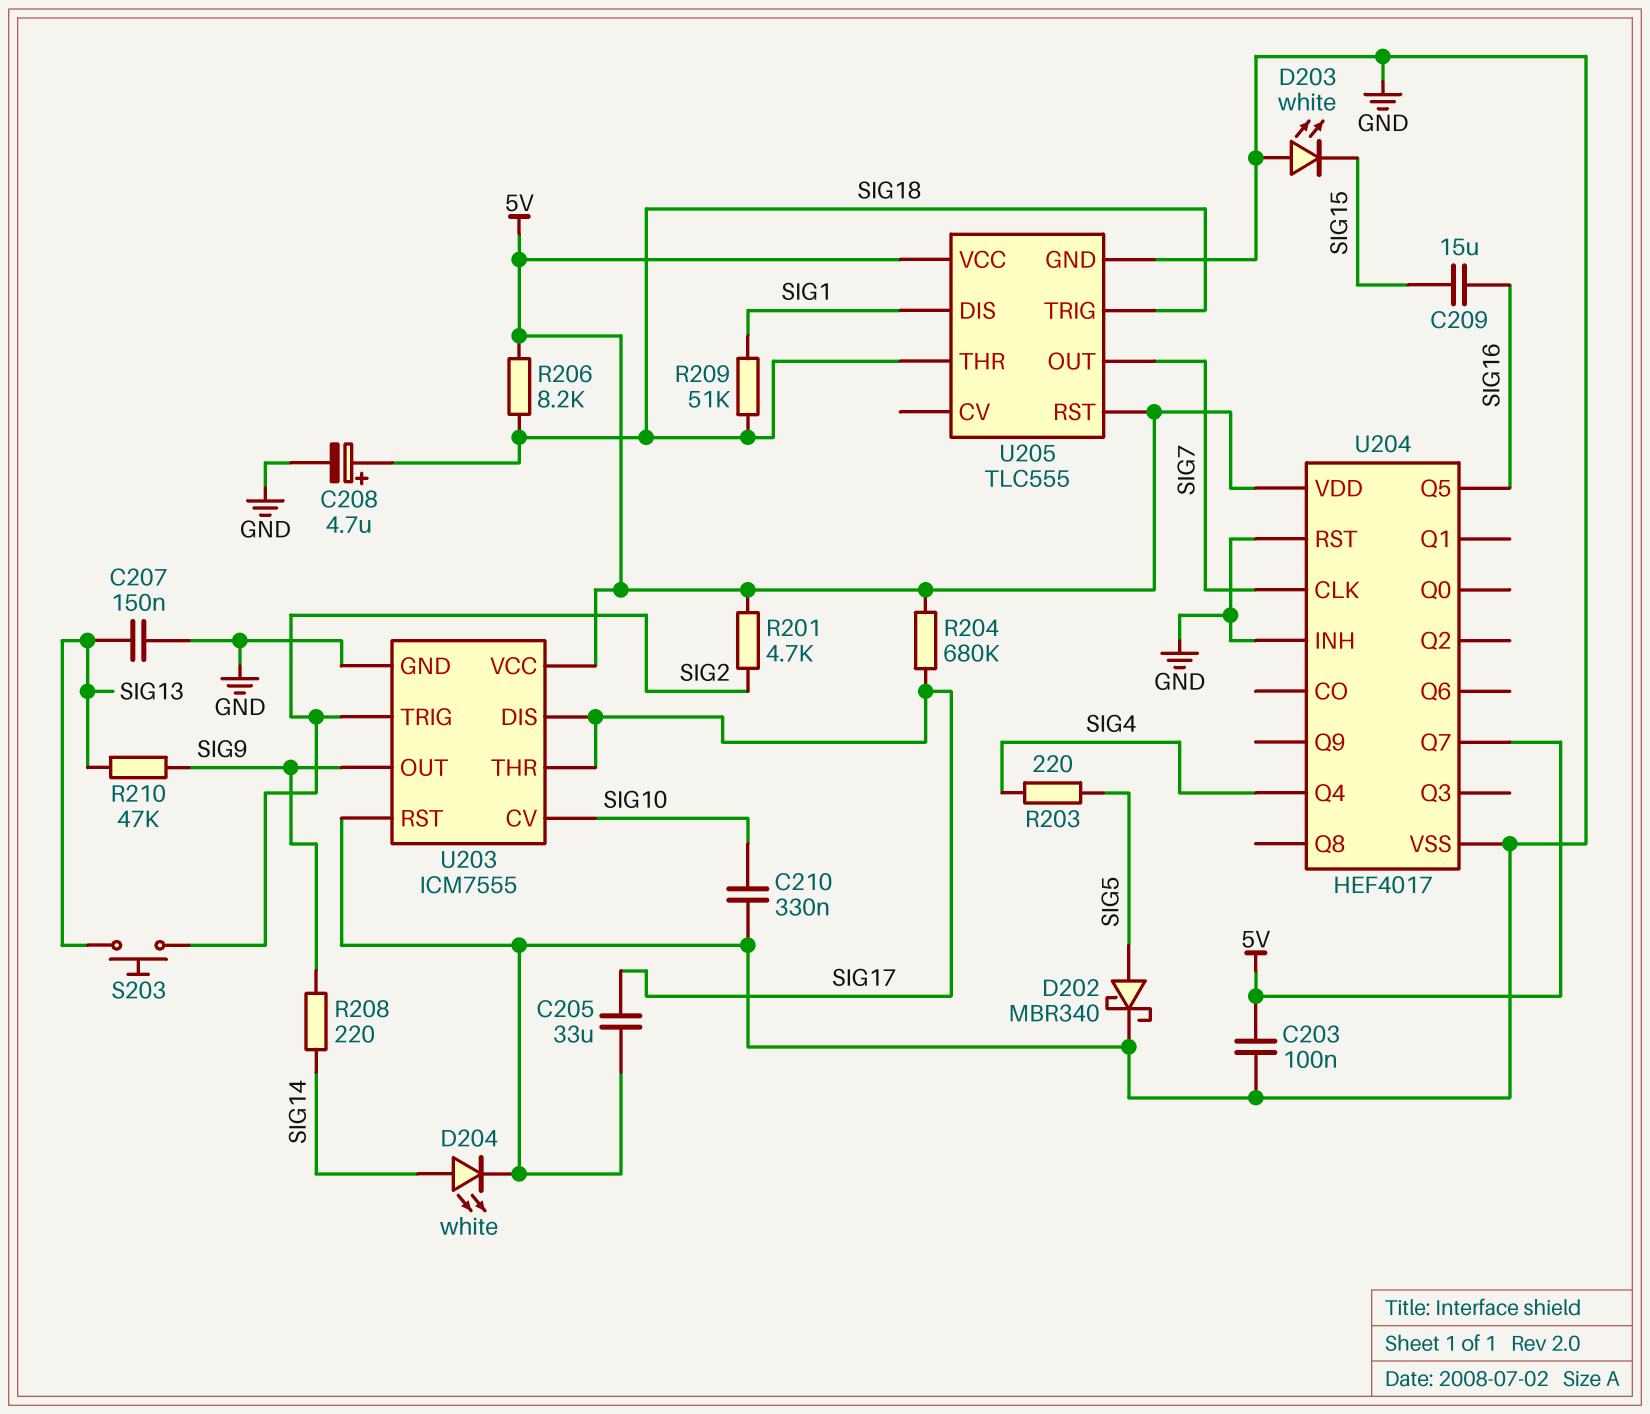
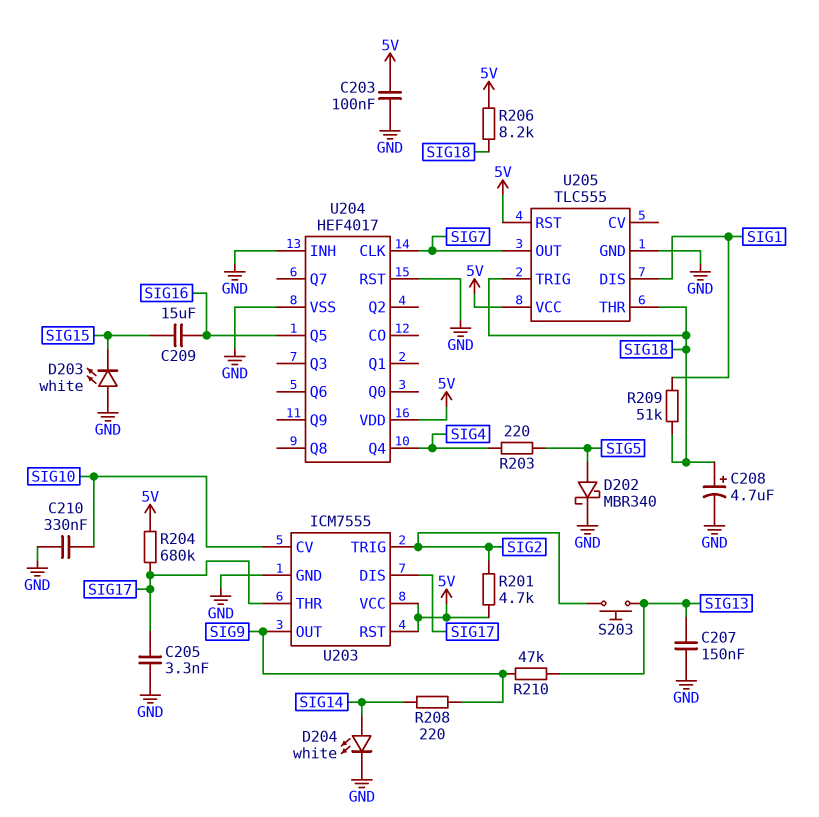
C205: 33uF (GND, SIG17) -> 3.3nF (GND, SIG17)
U203 pin RST: GND -> 5V
U204 pin Q7: 5V -> none

